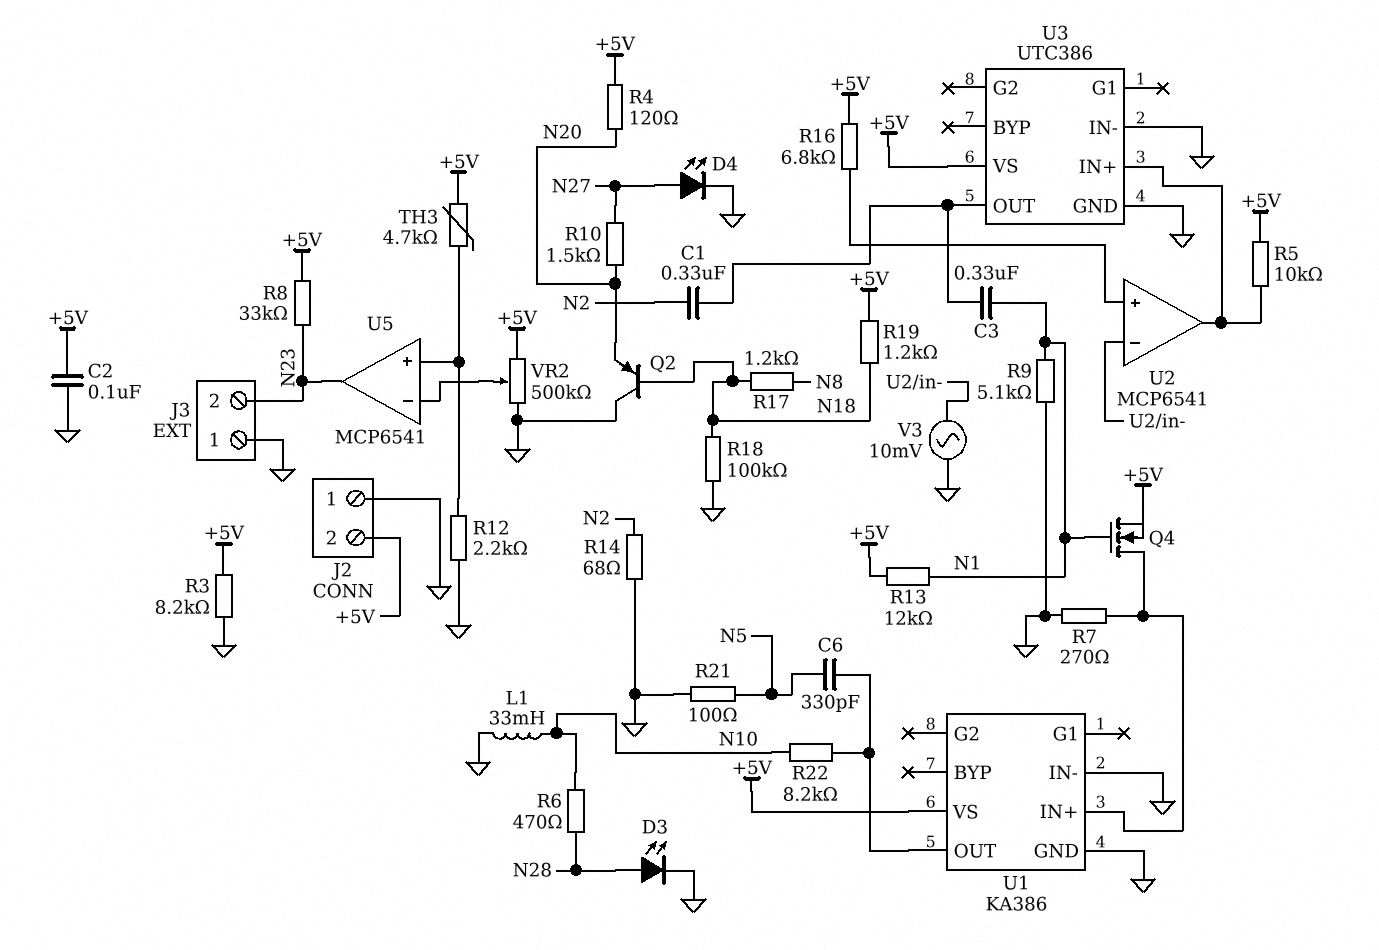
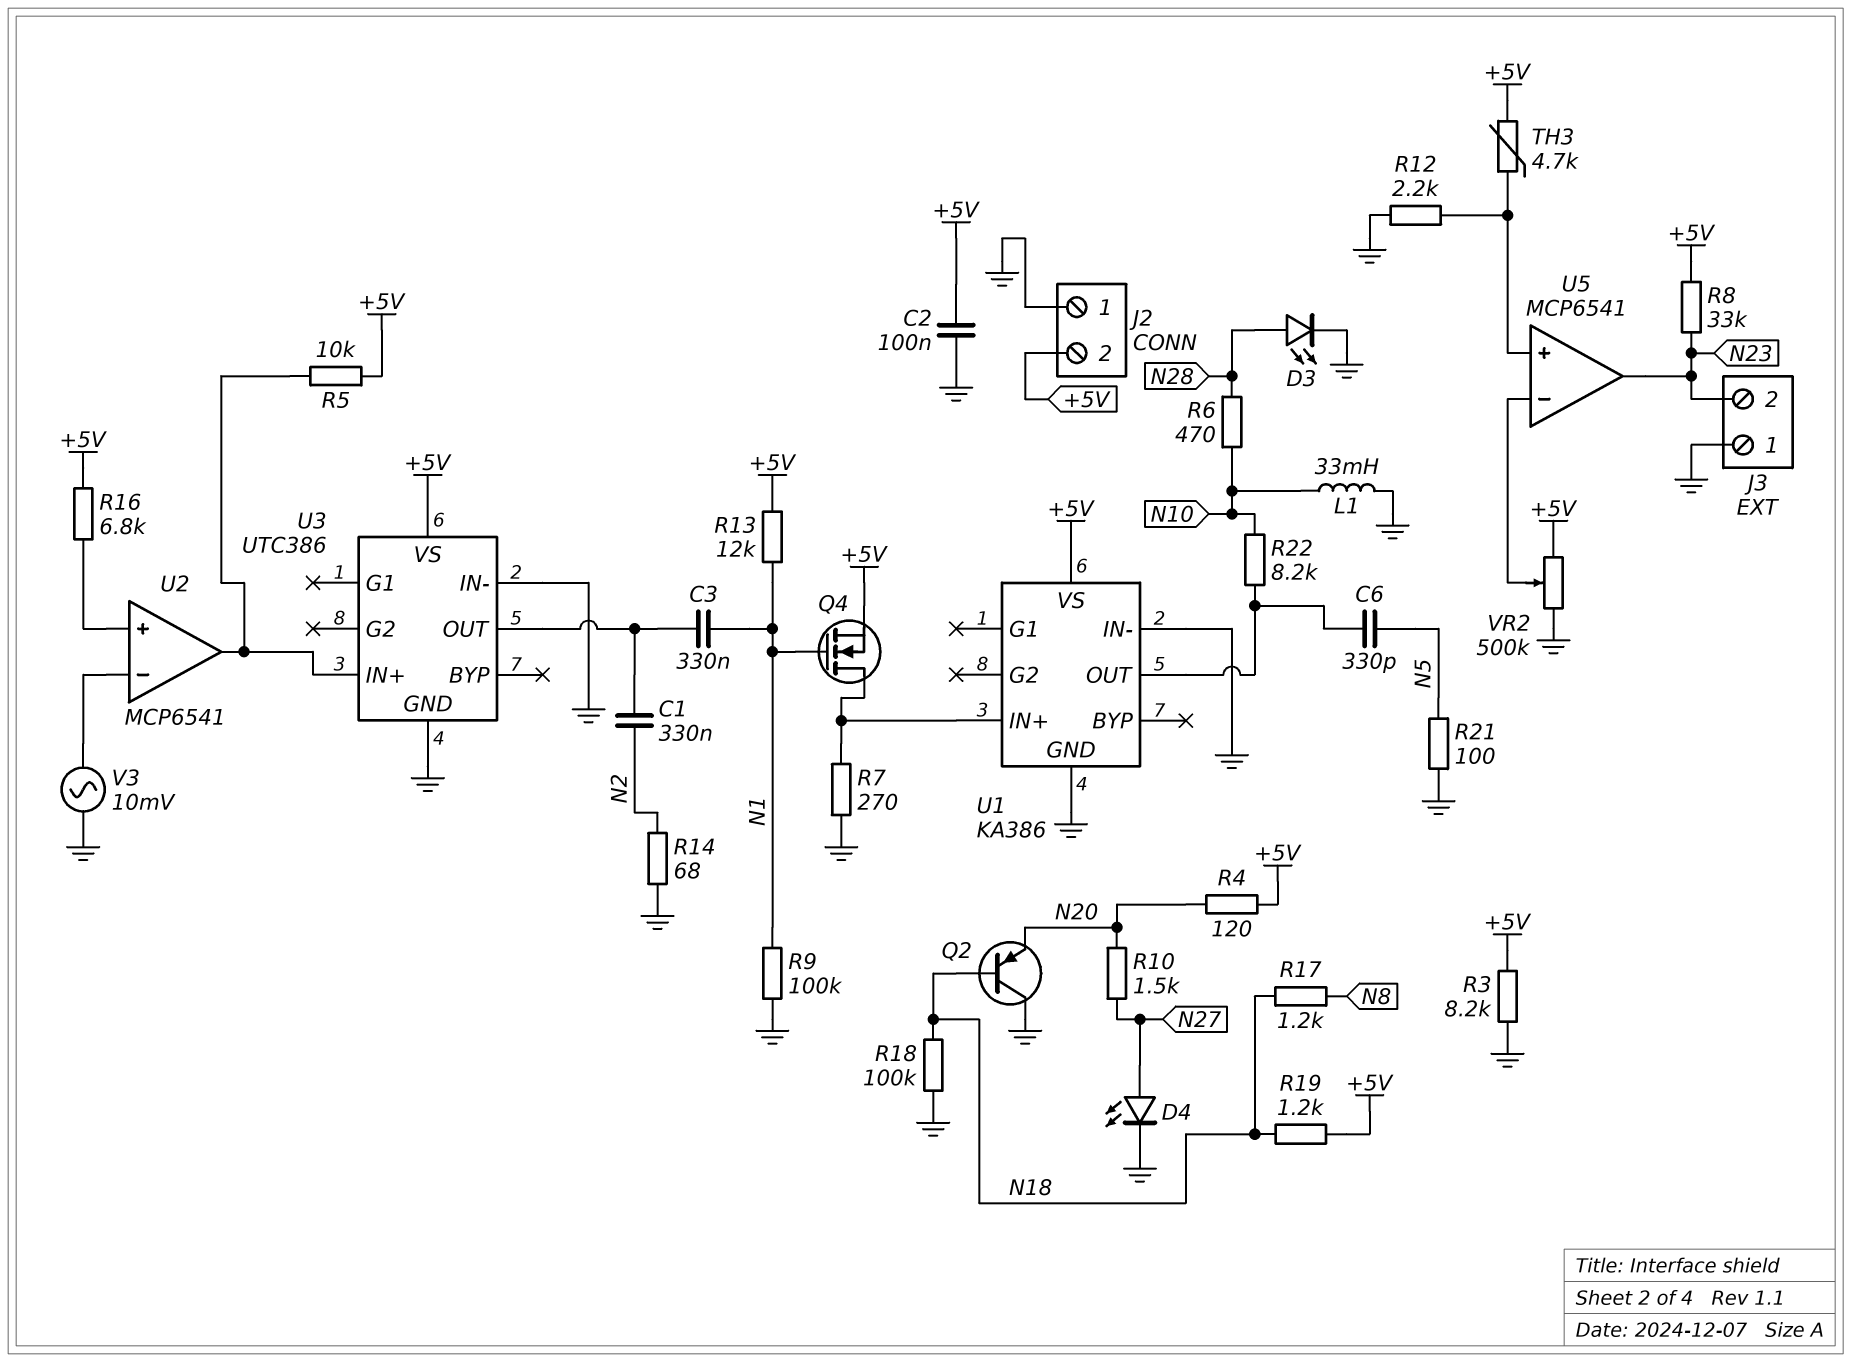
R9: 5.1k (GND, N1) -> 100k (GND, N1)

